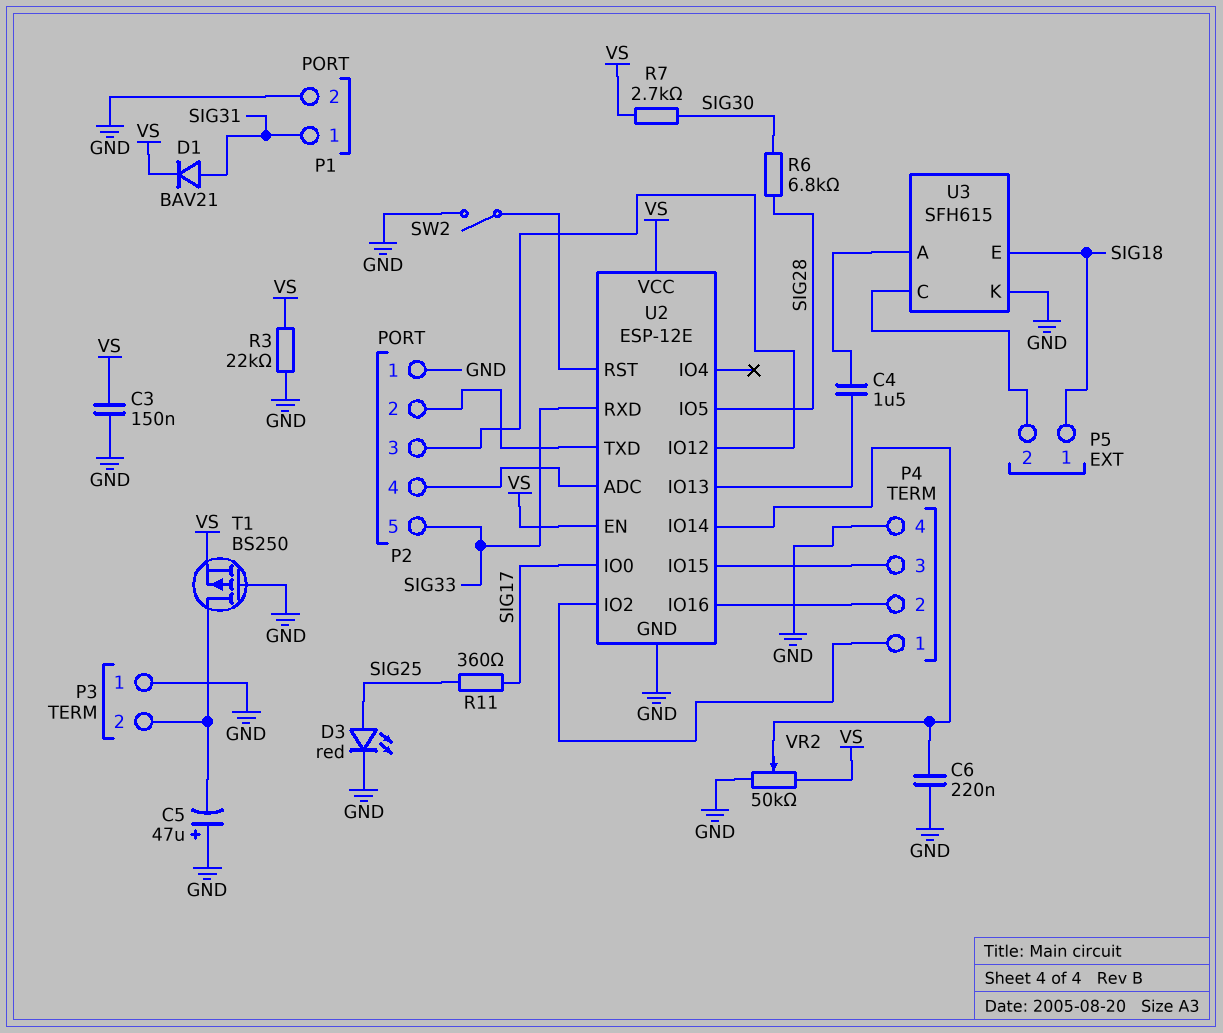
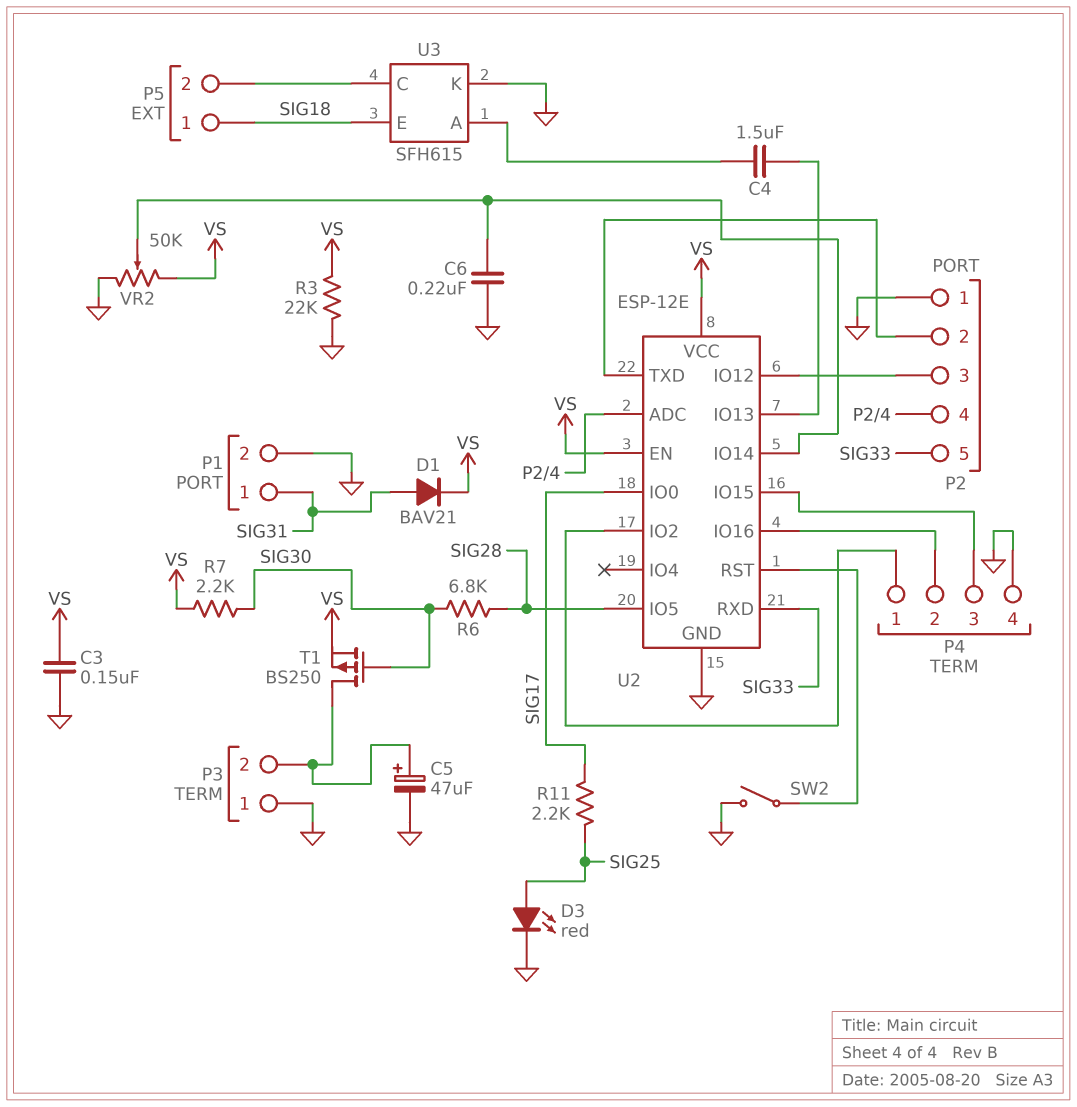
C5: 47uF (plus GND, minus P3/2) -> 47uF (plus P3/2, minus GND)
R7: 2.7k (SIG30, VS) -> 2.2k (SIG30, VS)
R11: 360 (SIG17, SIG25) -> 2.2k (SIG17, SIG25)
T1: PMOS BS250 (G GND, D P3/2, S VS) -> PMOS BS250 (G SIG30, D P3/2, S VS)

